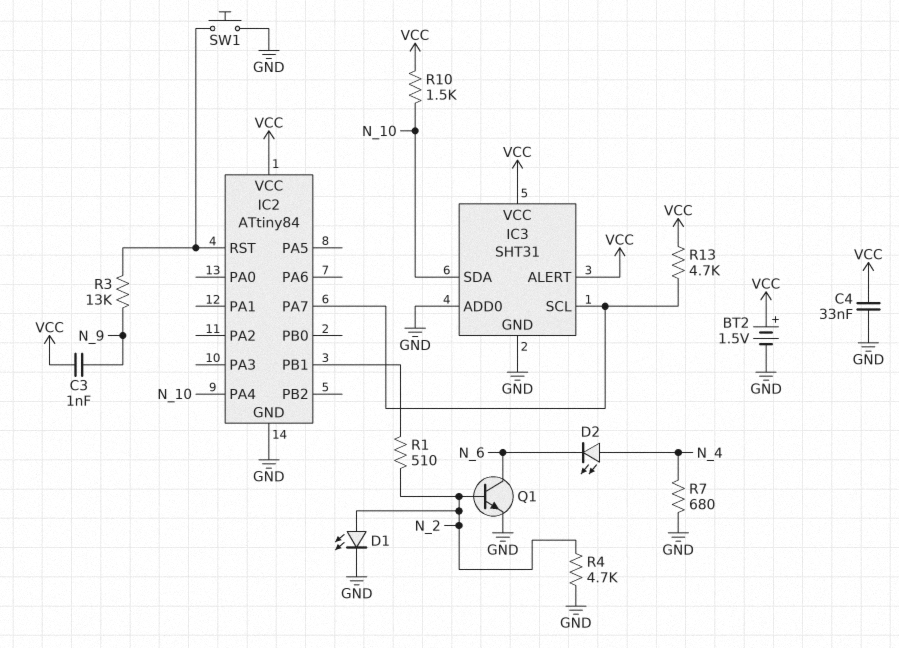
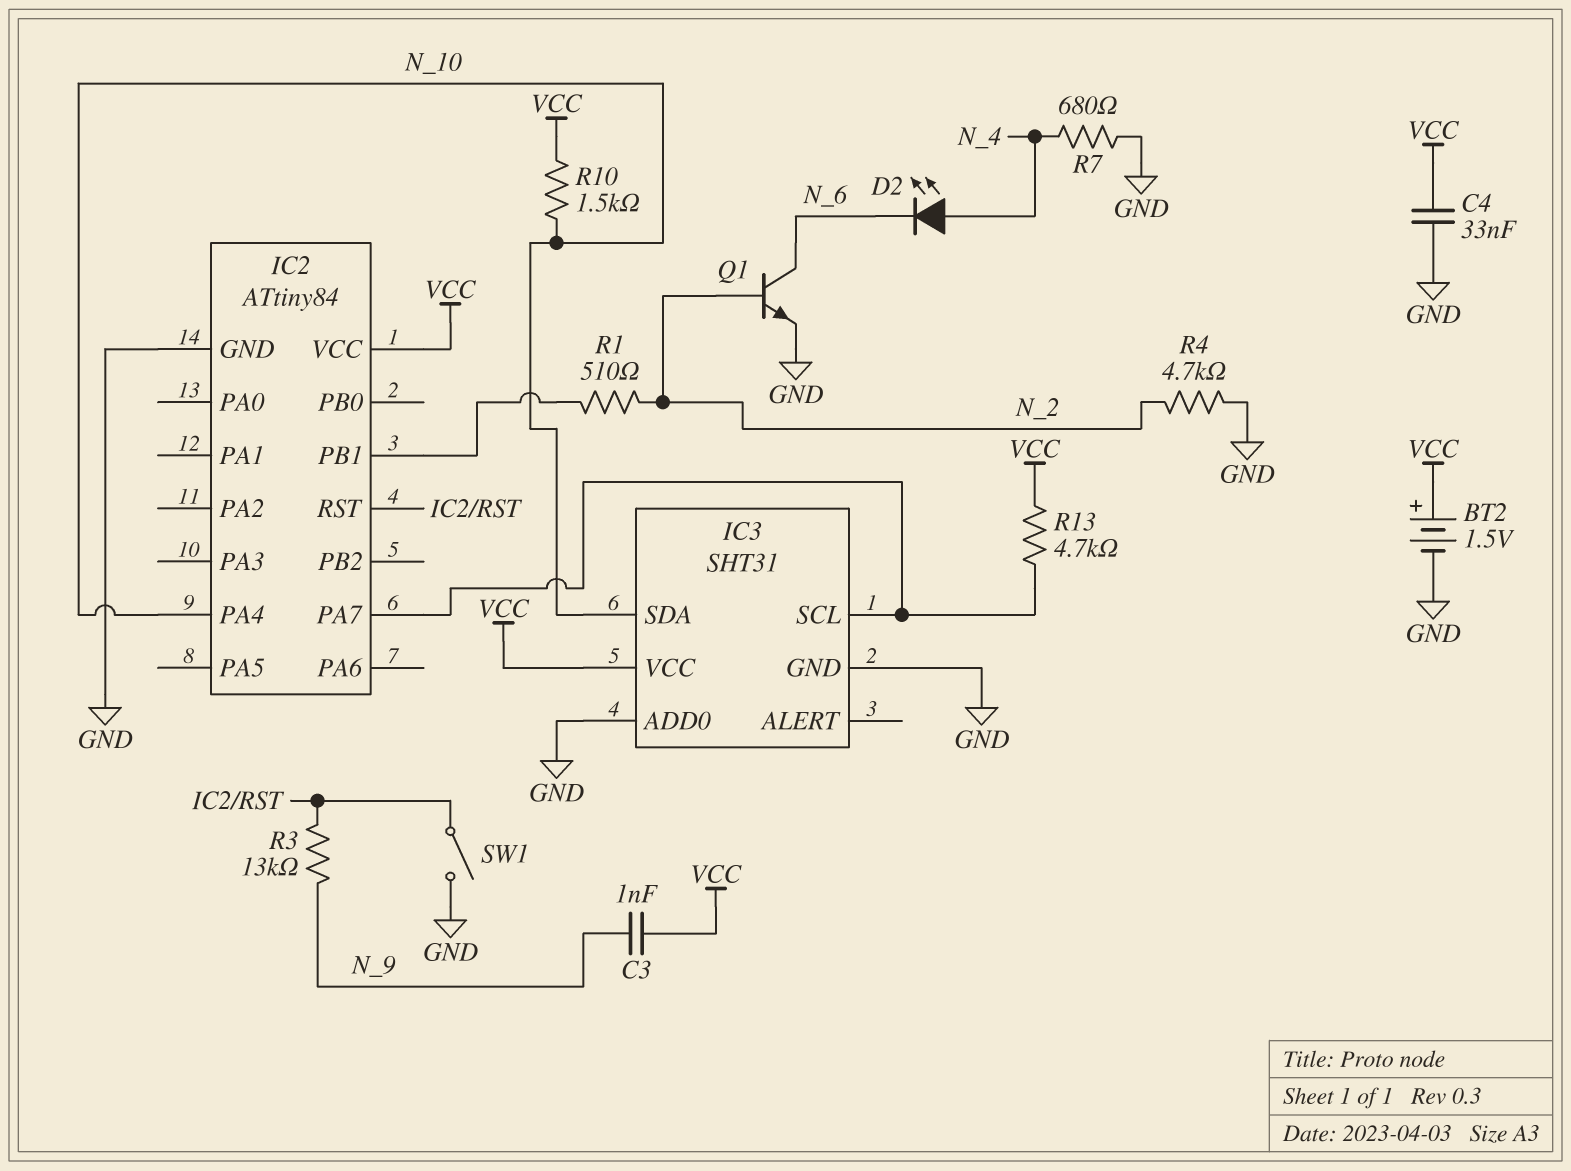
D1: LED (A N_2, K GND) -> none
IC3 pin ALERT: VCC -> none
SW1: button (GND, IC2/RST) -> switch (GND, IC2/RST)

